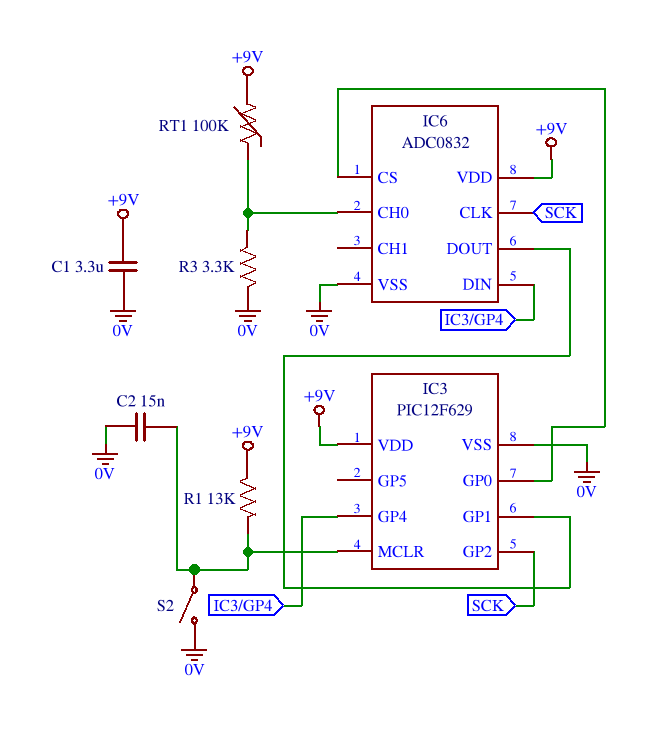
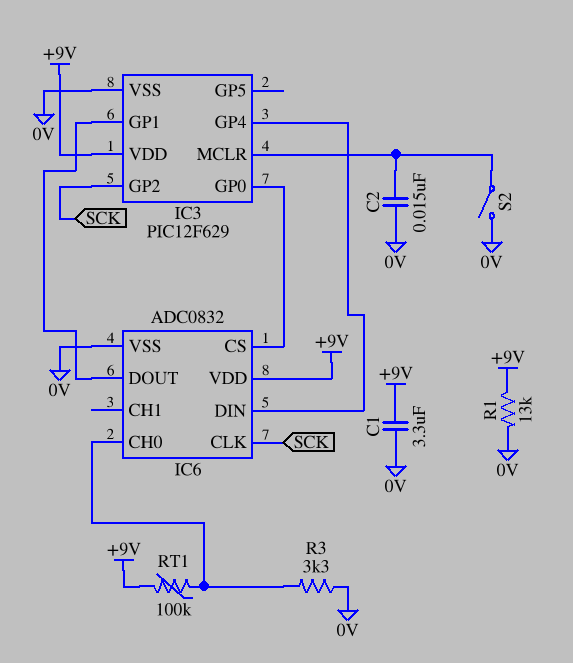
R1: 13k (+9V, IC3/MCLR) -> 13k (+9V, 0V)

